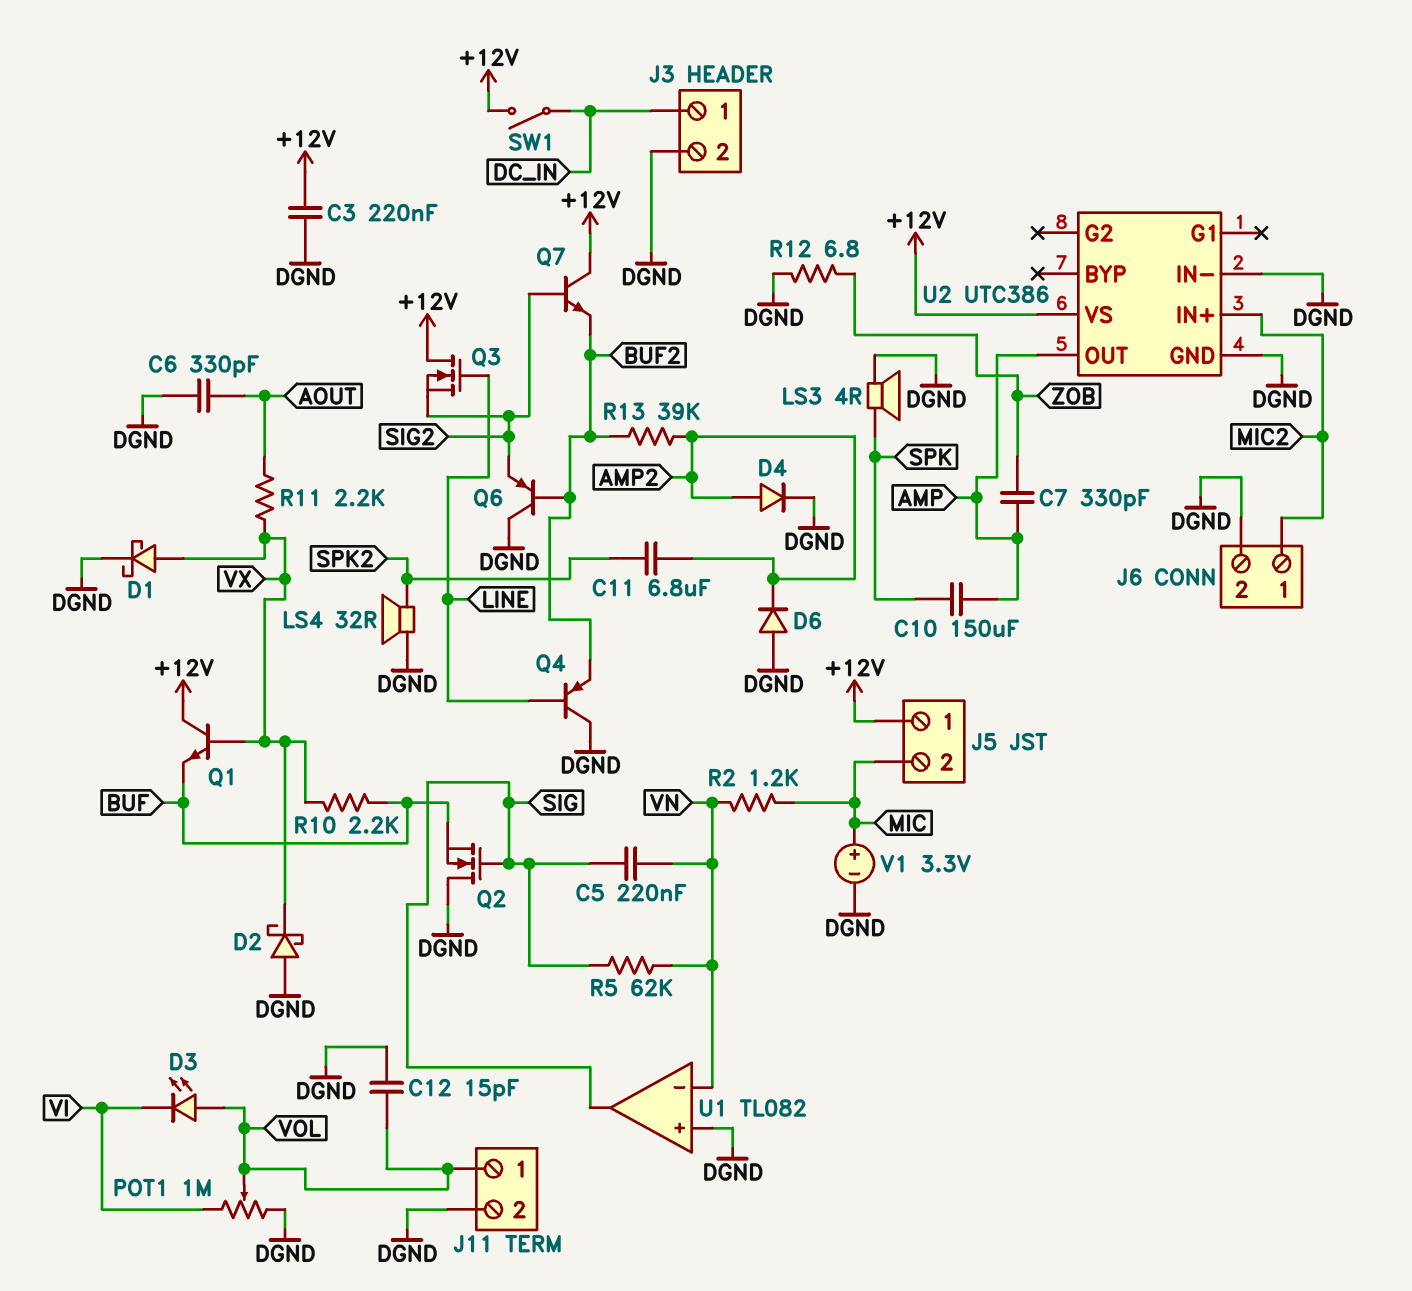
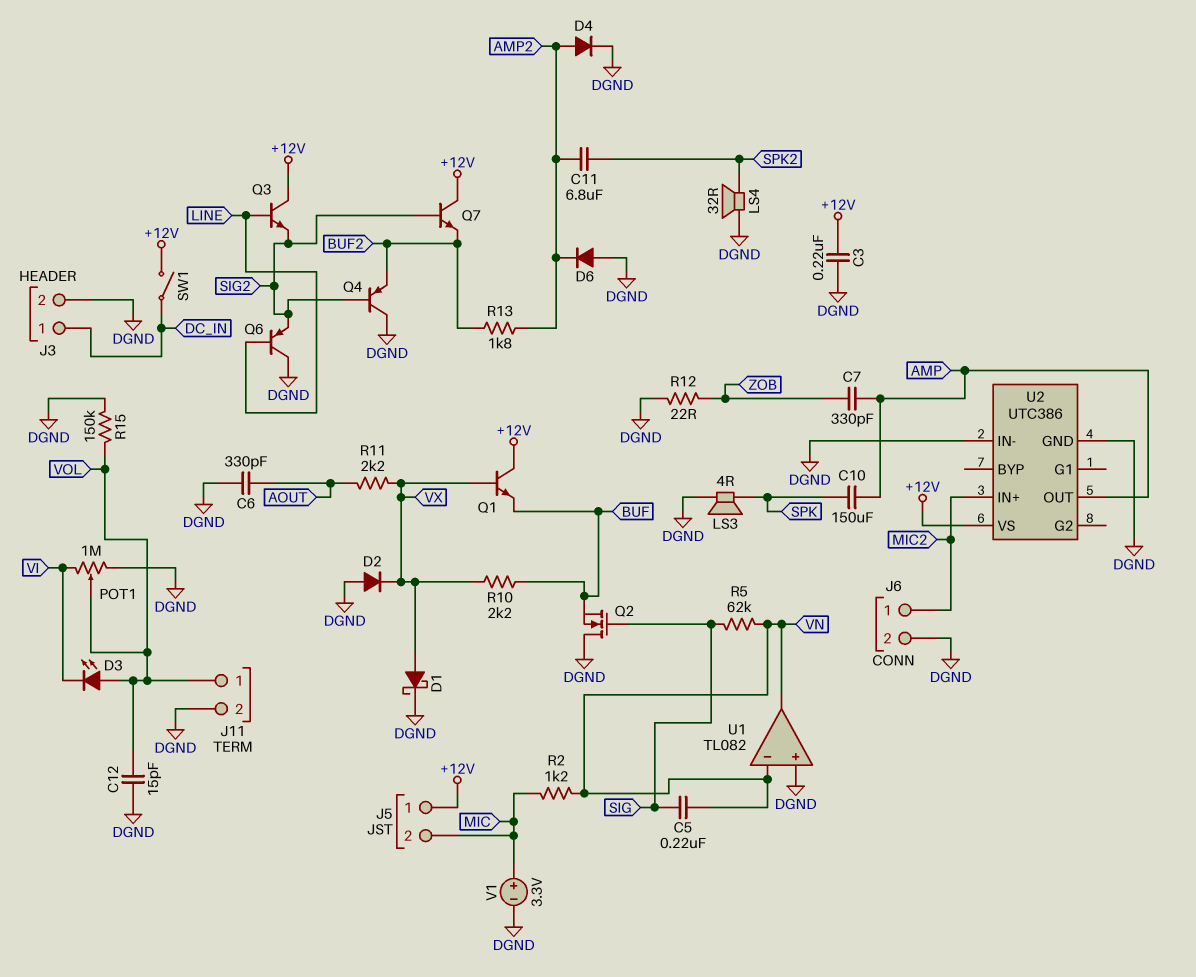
D2: schottky (A DGND, K VX) -> diode (A DGND, K VX)
Q3: NMOS (G LINE, D +12V, S SIG2) -> NPN (B LINE, C +12V, E SIG2)
Q4: PNP (B LINE, C DGND, E BUF2) -> PNP (B SIG2, C DGND, E BUF2)
Q6: PNP (B BUF2, C DGND, E SIG2) -> PNP (B LINE, C DGND, E SIG2)
R12: 6.8 (DGND, ZOB) -> 22 (DGND, ZOB)
R13: 39k (AMP2, BUF2) -> 1.8k (AMP2, BUF2)
R15: none -> 150k (DGND, VOL)
U1 pin out: SIG -> VN

